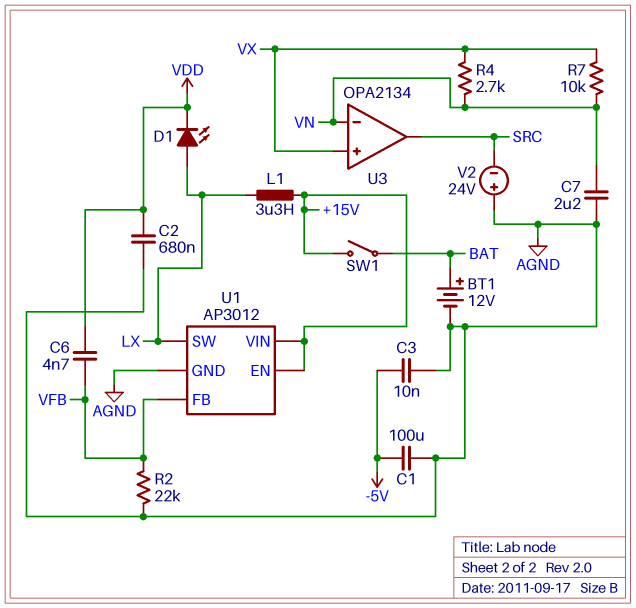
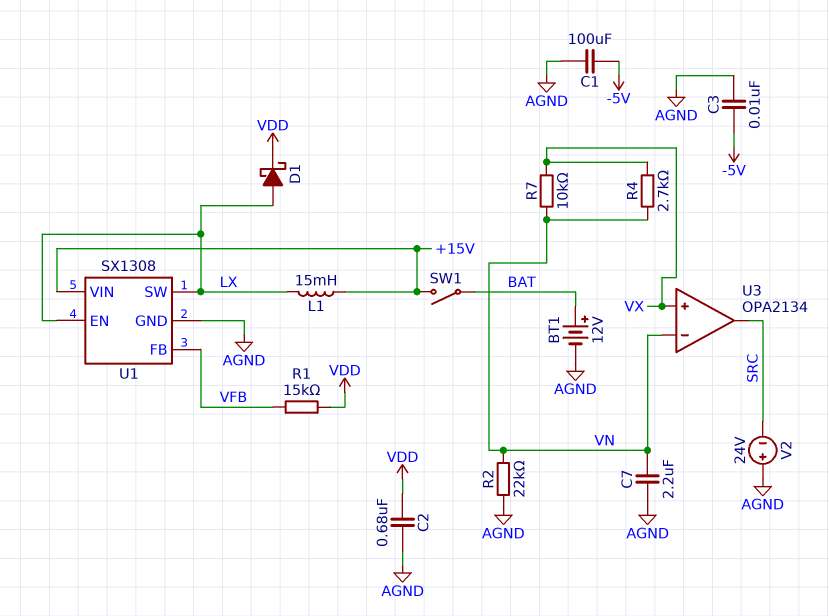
C6: 4.7nF (VDD, VFB) -> none
D1: LED (A LX, K VDD) -> schottky (A LX, K VDD)
L1: 3.3uH (+15V, LX) -> 15mH (+15V, LX)
R1: none -> 15k (VDD, VFB)
R2: 22k (AGND, VFB) -> 22k (AGND, VN)
U1: AP3012 -> SX1308
U1 pin EN: +15V -> LX

